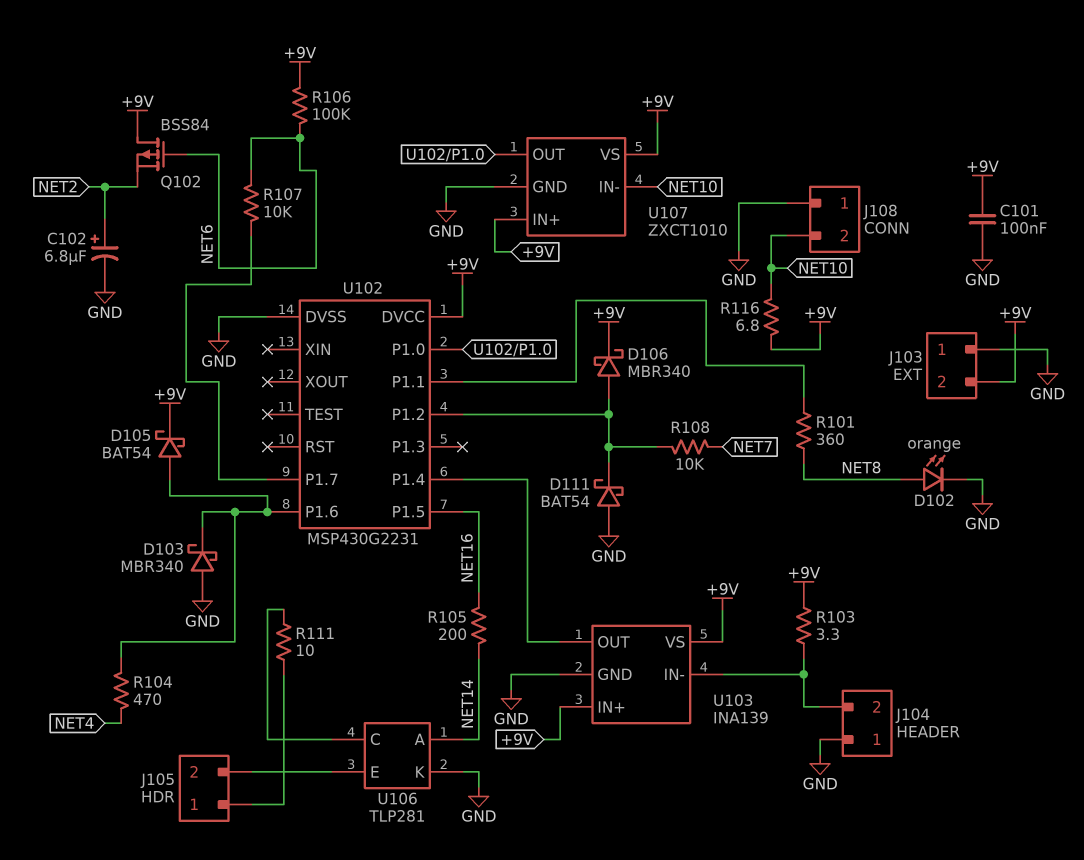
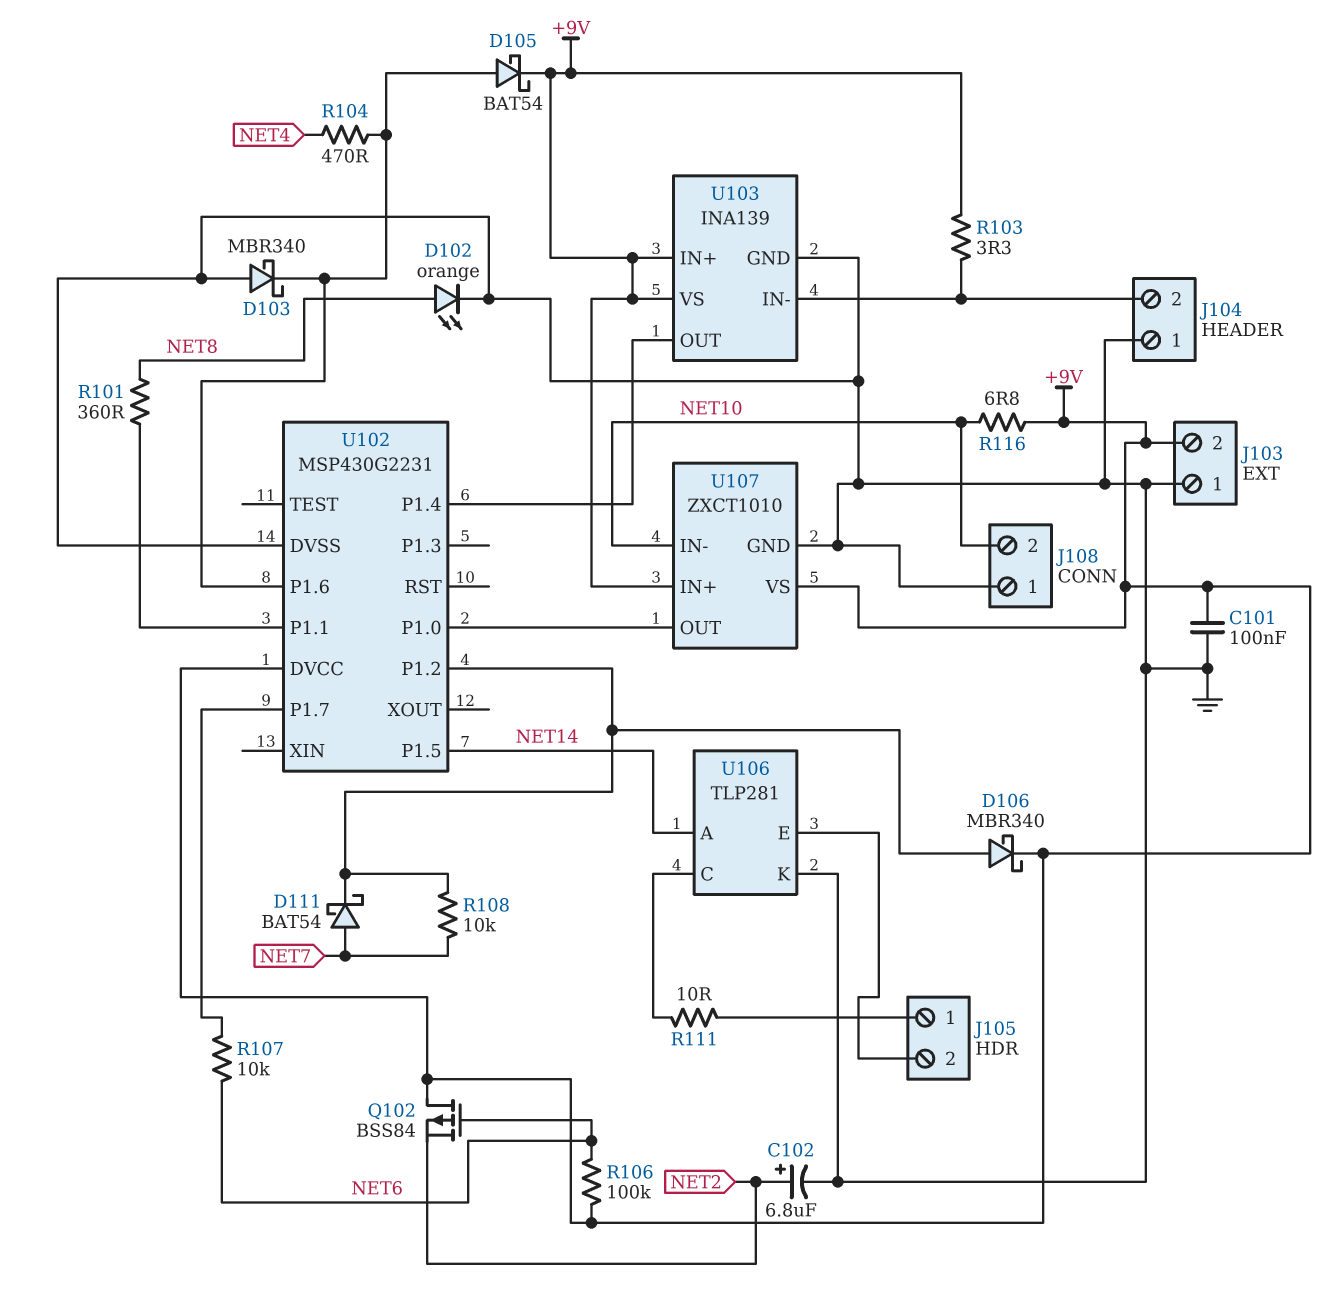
D111: schottky BAT54 (A GND, K U102/P1.2) -> schottky BAT54 (A NET7, K U102/P1.2)
R105: 200 (NET14, NET16) -> none
U102 pin P1.5: NET16 -> NET14

